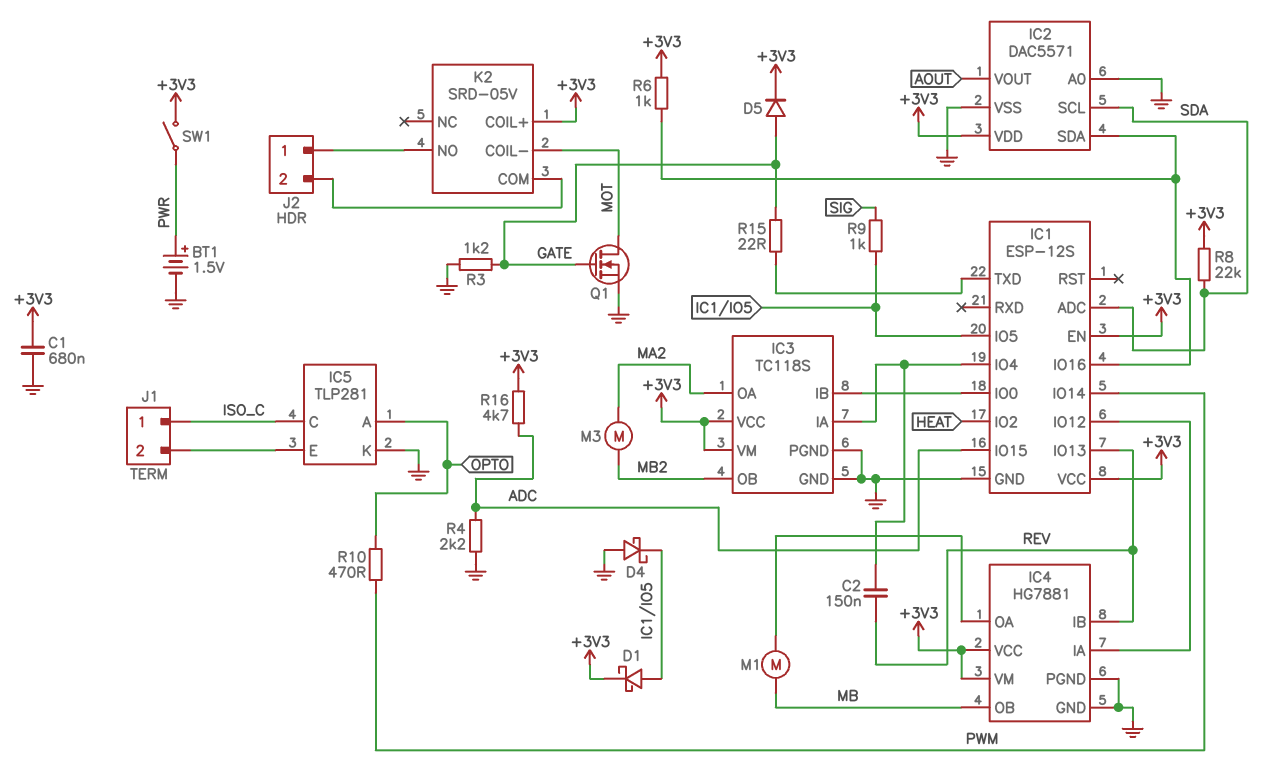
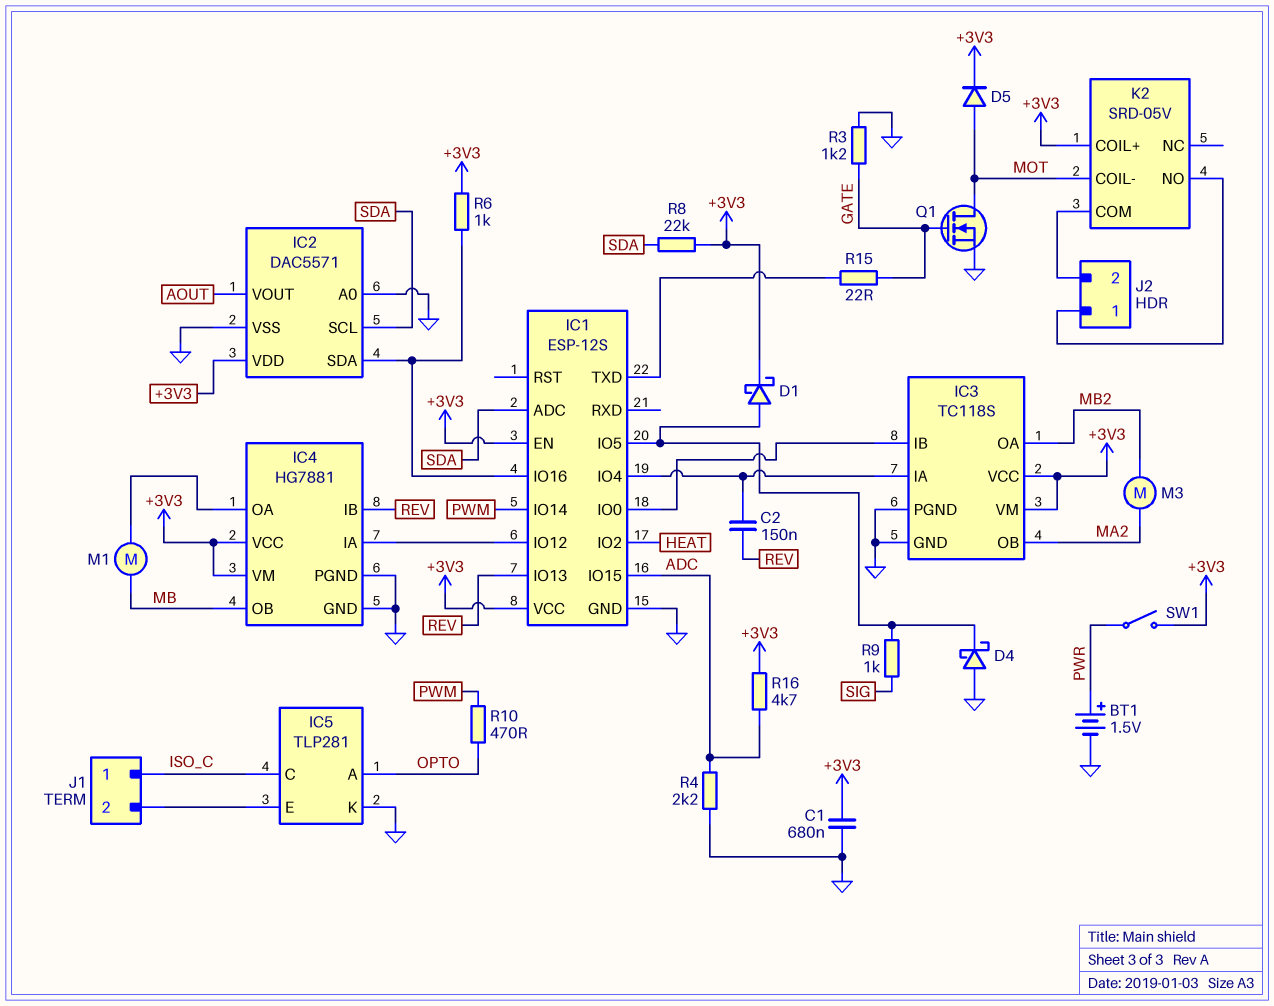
D5: diode (A GATE, K +3V3) -> diode (A MOT, K +3V3)
IC3 pin OA: MA2 -> MB2
IC3 pin OB: MB2 -> MA2

